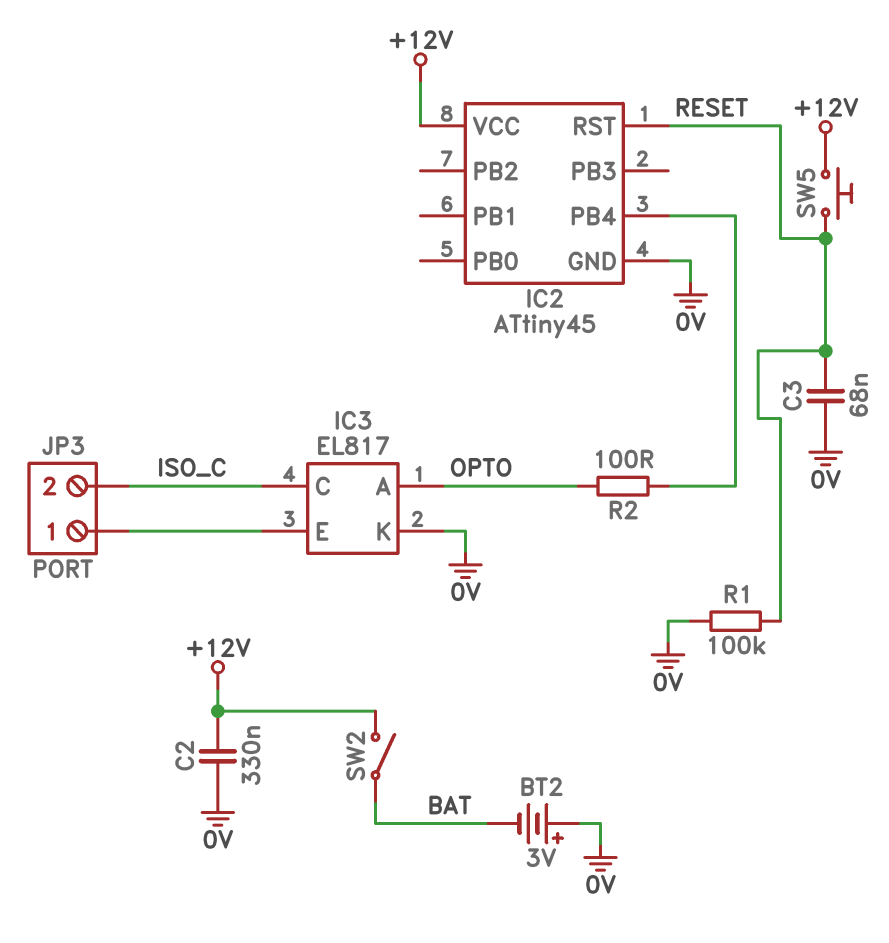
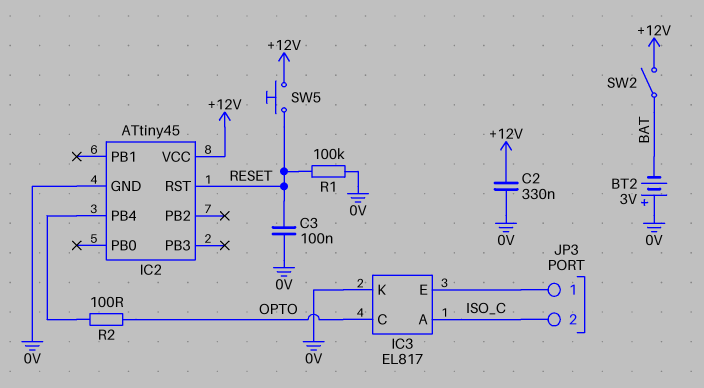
C3: 68nF (0V, RESET) -> 100nF (0V, RESET)
IC3 pin A: OPTO -> ISO_C
IC3 pin C: ISO_C -> OPTO

